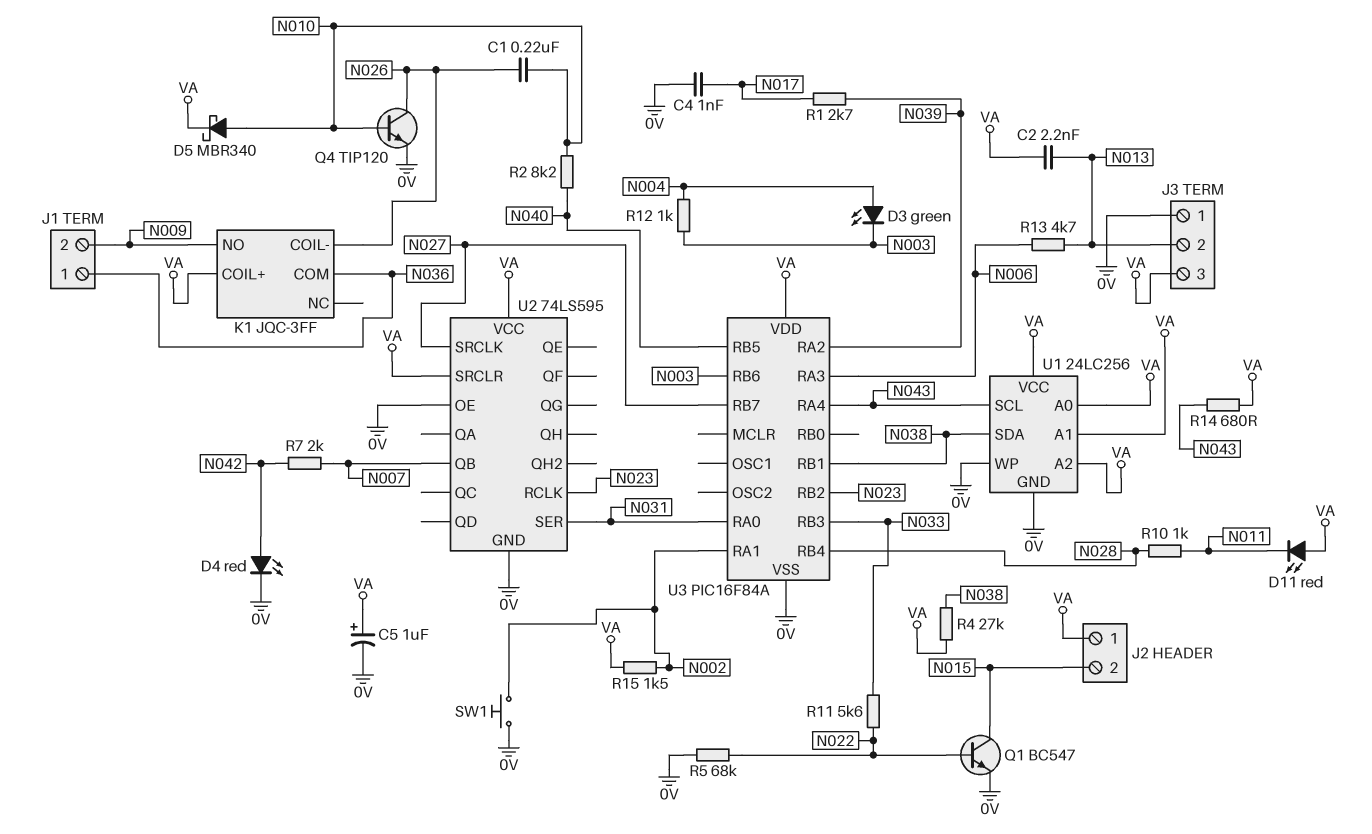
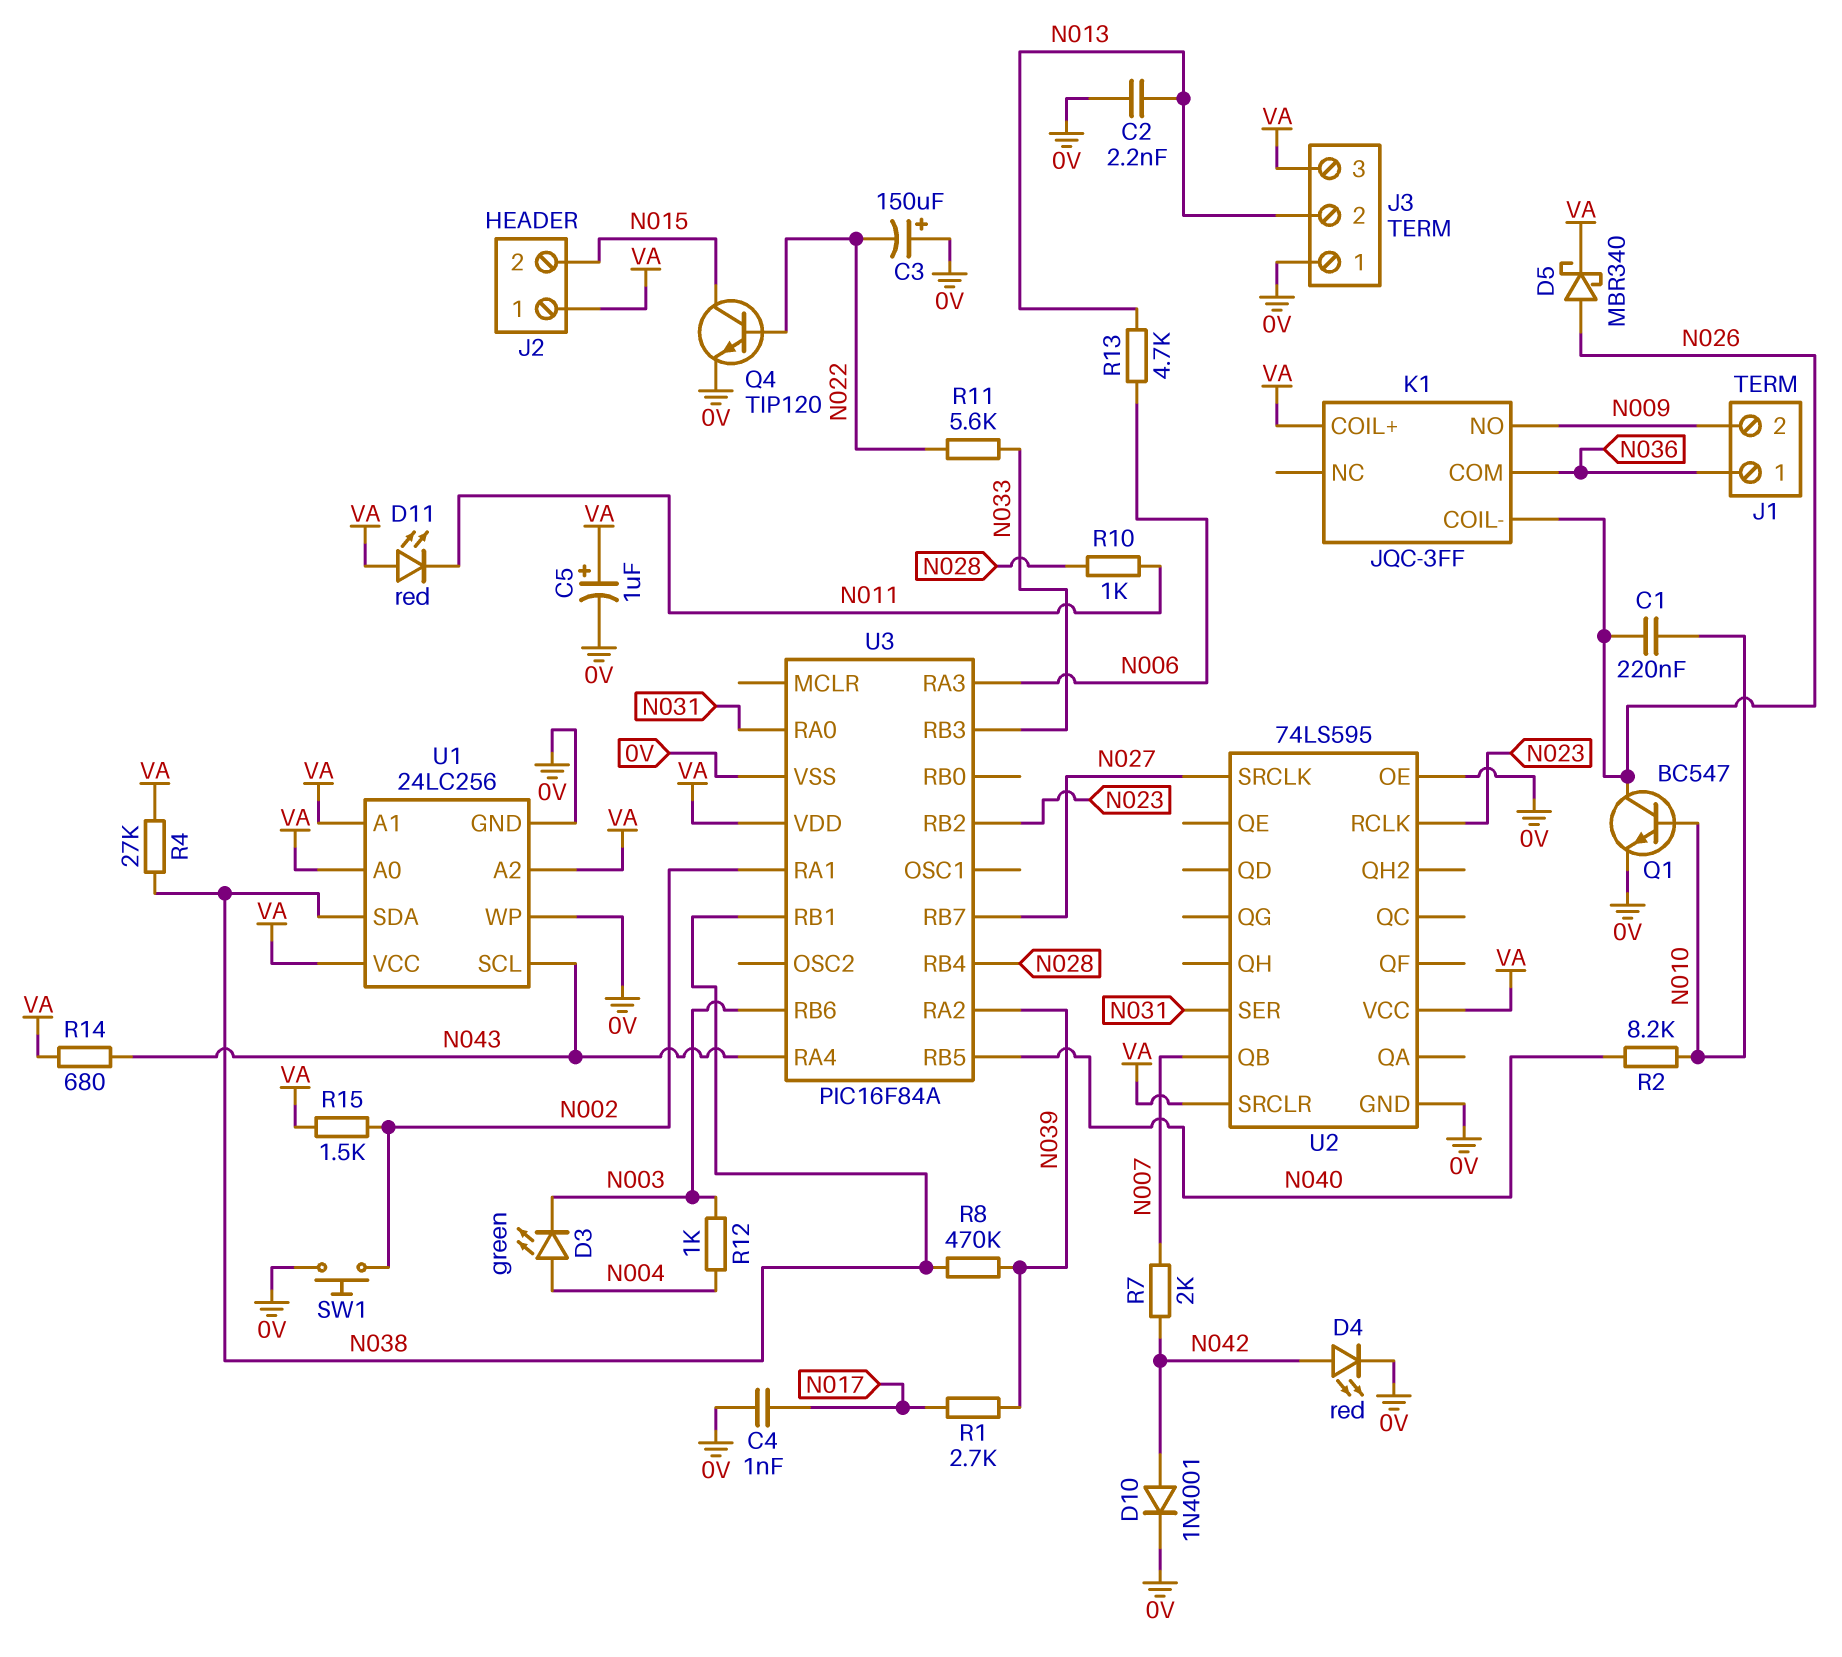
C2: 2.2nF (N013, VA) -> 2.2nF (0V, N013)
C3: none -> 150uF (plus 0V, minus N022)
D5: schottky MBR340 (A N010, K VA) -> schottky MBR340 (A N026, K VA)
D10: none -> diode 1N4001 (A N042, K 0V)
Q1: NPN BC547 (B N022, C N015, E 0V) -> NPN BC547 (B N010, C N026, E 0V)
Q4: NPN TIP120 (B N010, C N026, E 0V) -> NPN TIP120 (B N022, C N015, E 0V)
R5: 68k (0V, N022) -> none
R8: none -> 470k (N038, N039)

